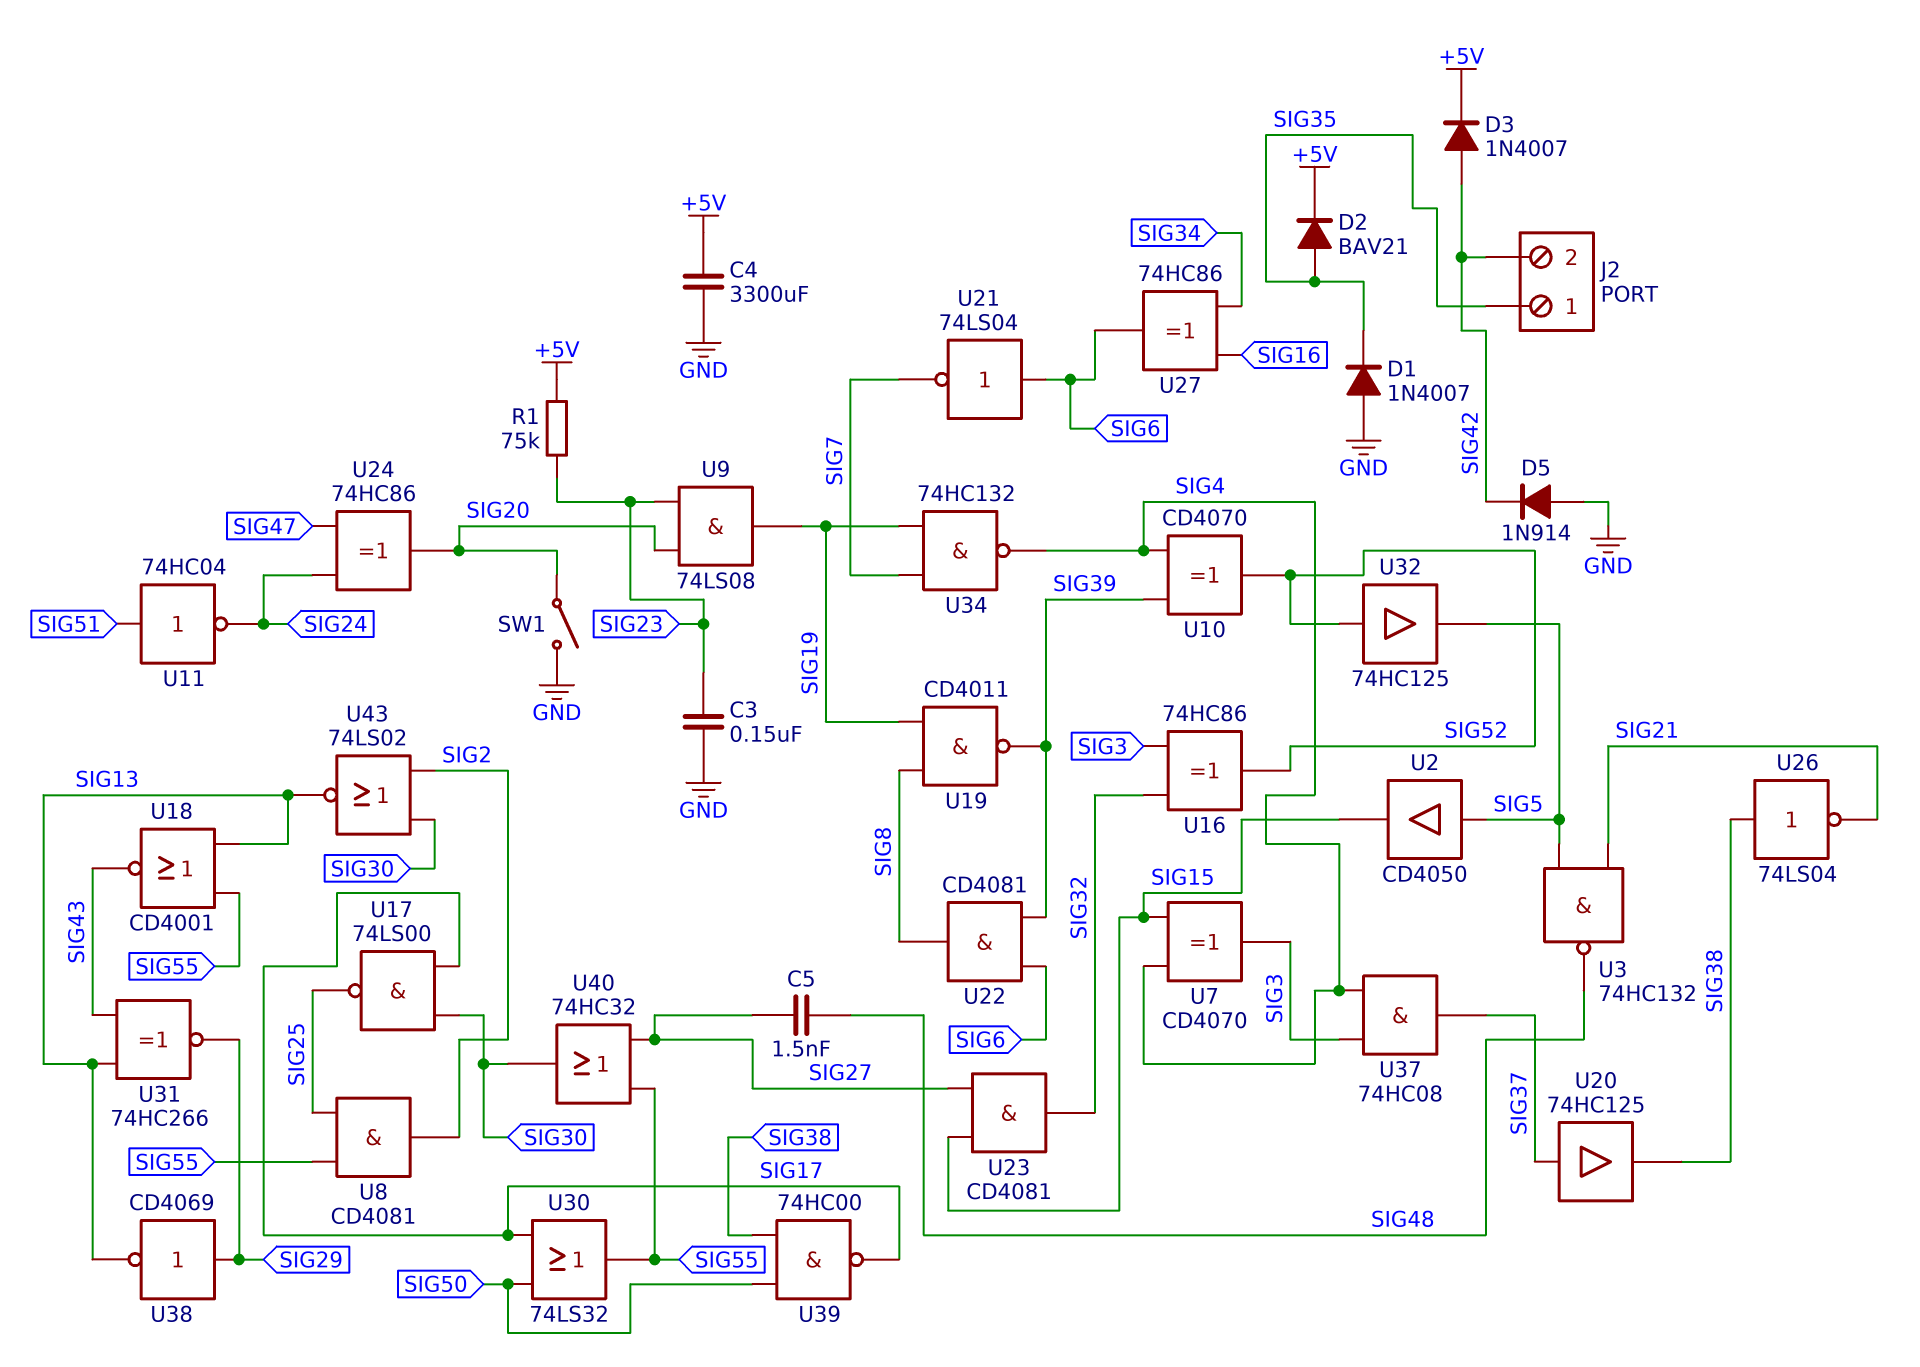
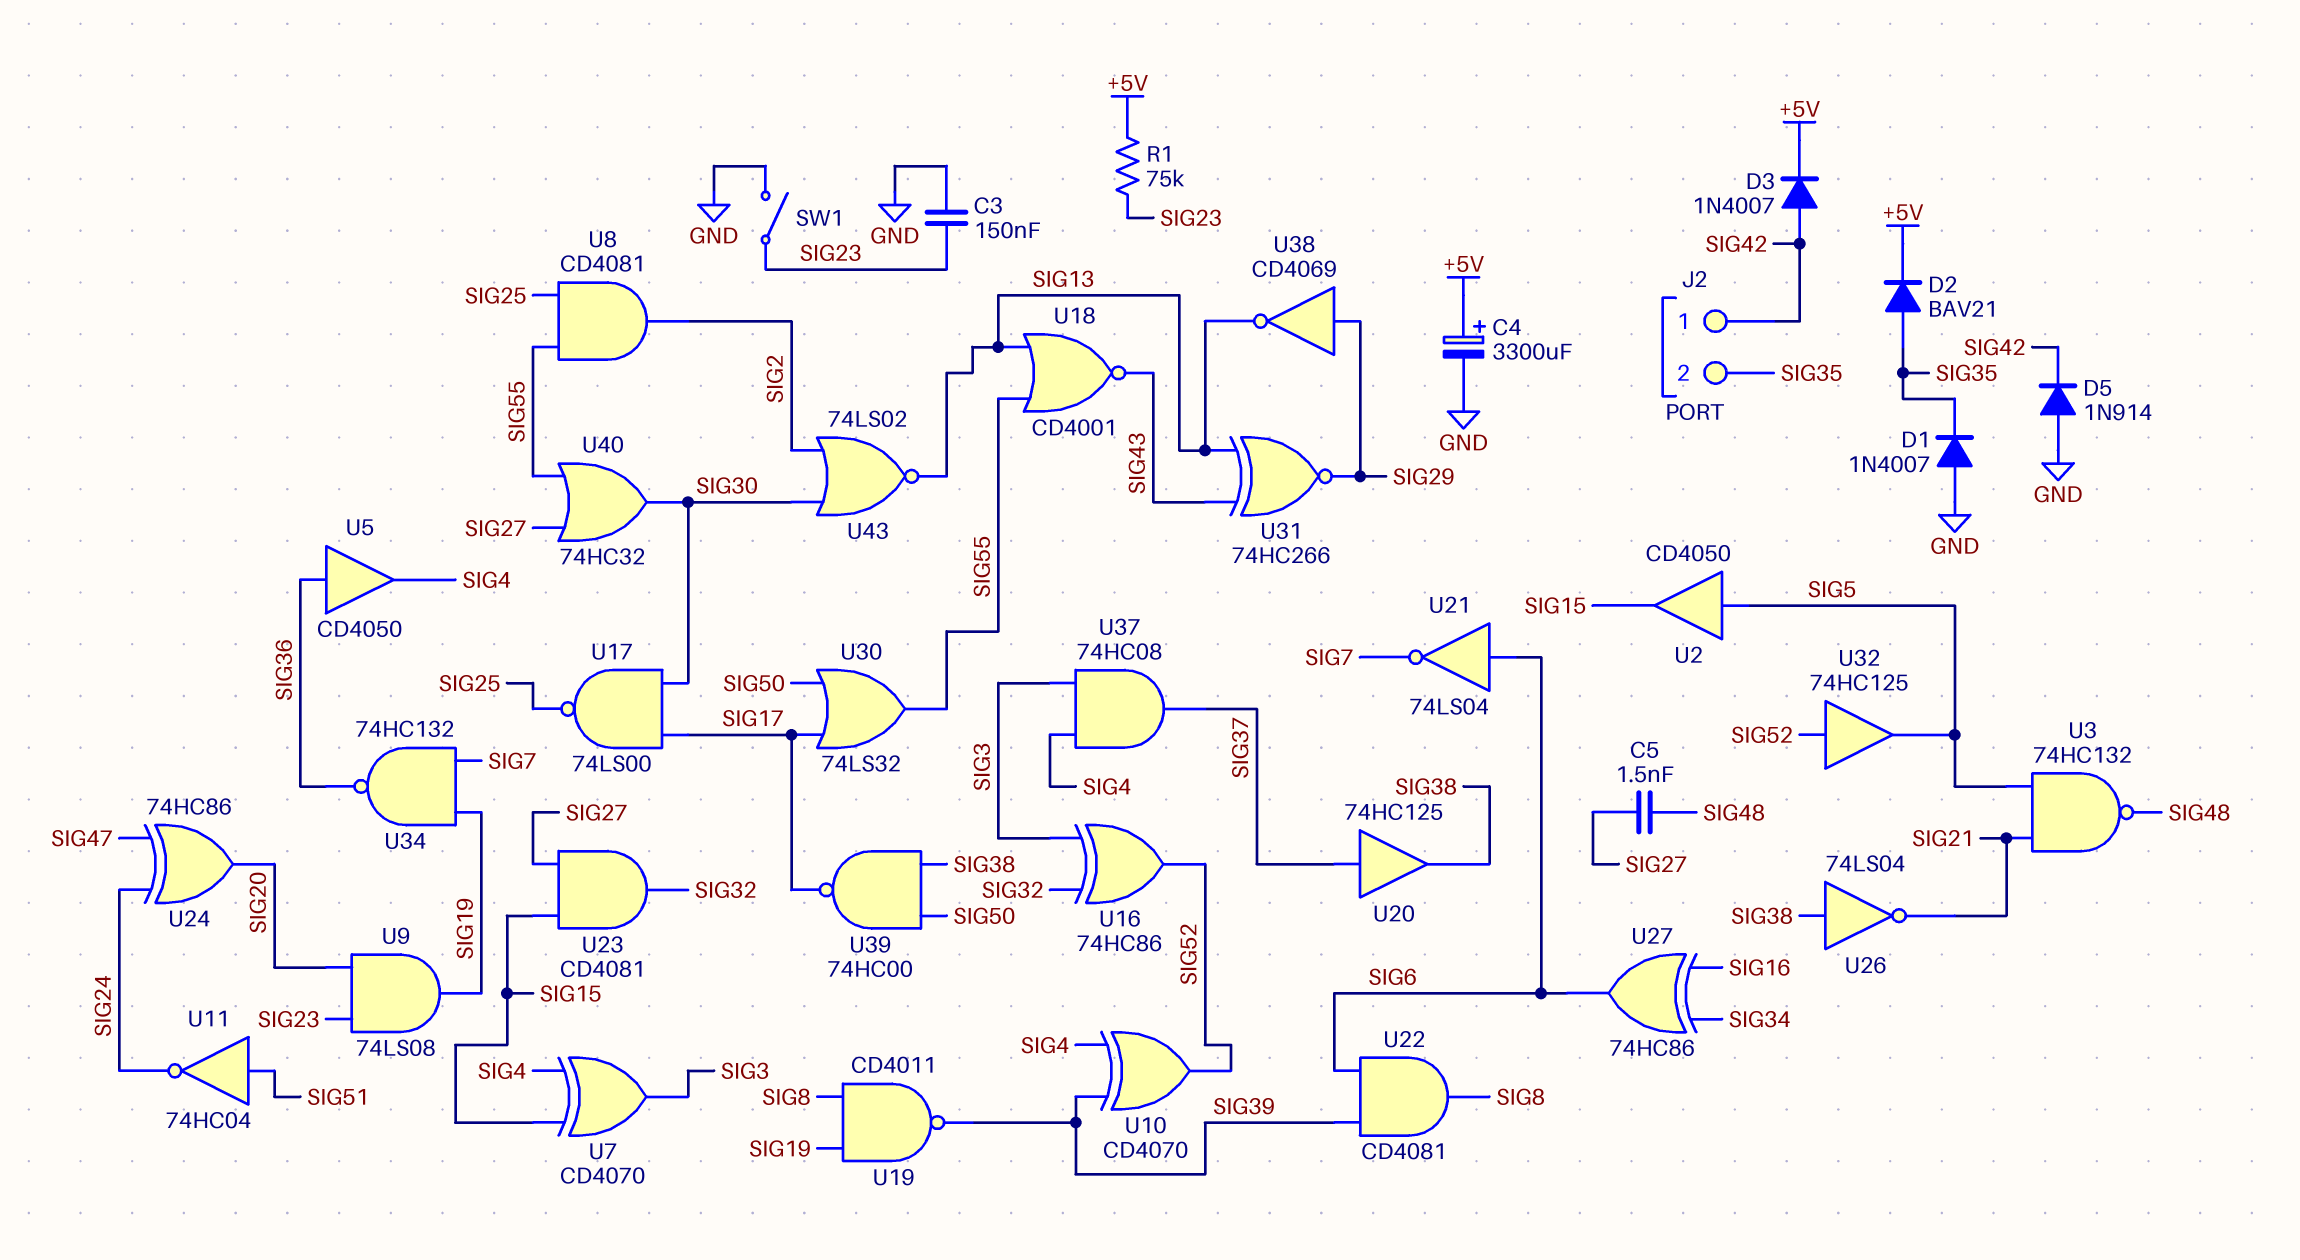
C4: 3300uF (+5V, GND) -> 3300uF (plus +5V, minus GND)
J2 pin 1: SIG35 -> SIG42
J2 pin 2: SIG42 -> SIG35
SW1: switch (GND, SIG20) -> switch (GND, SIG23)
U5: none -> buffer CD4050 (in SIG36, out SIG4)
U34: NAND 74HC132 (in SIG7, in SIG19, out SIG4) -> NAND 74HC132 (in SIG7, in SIG19, out SIG36)

